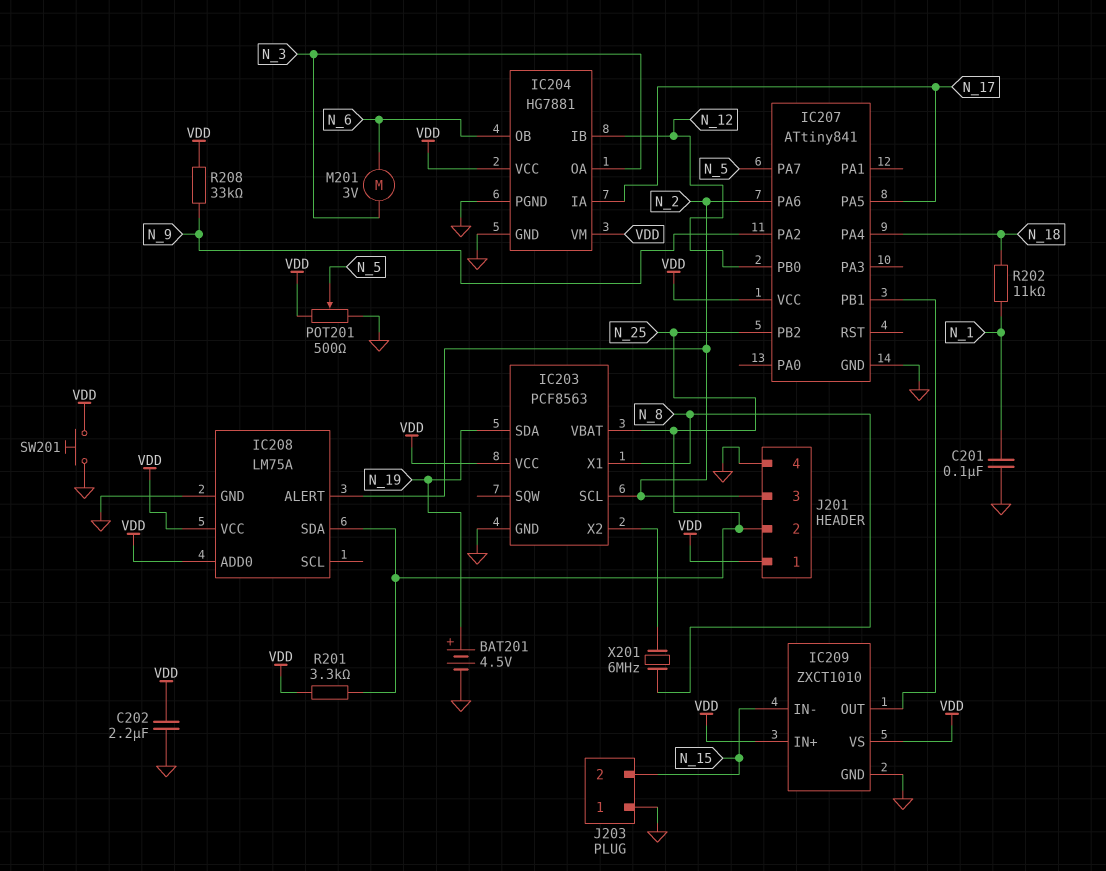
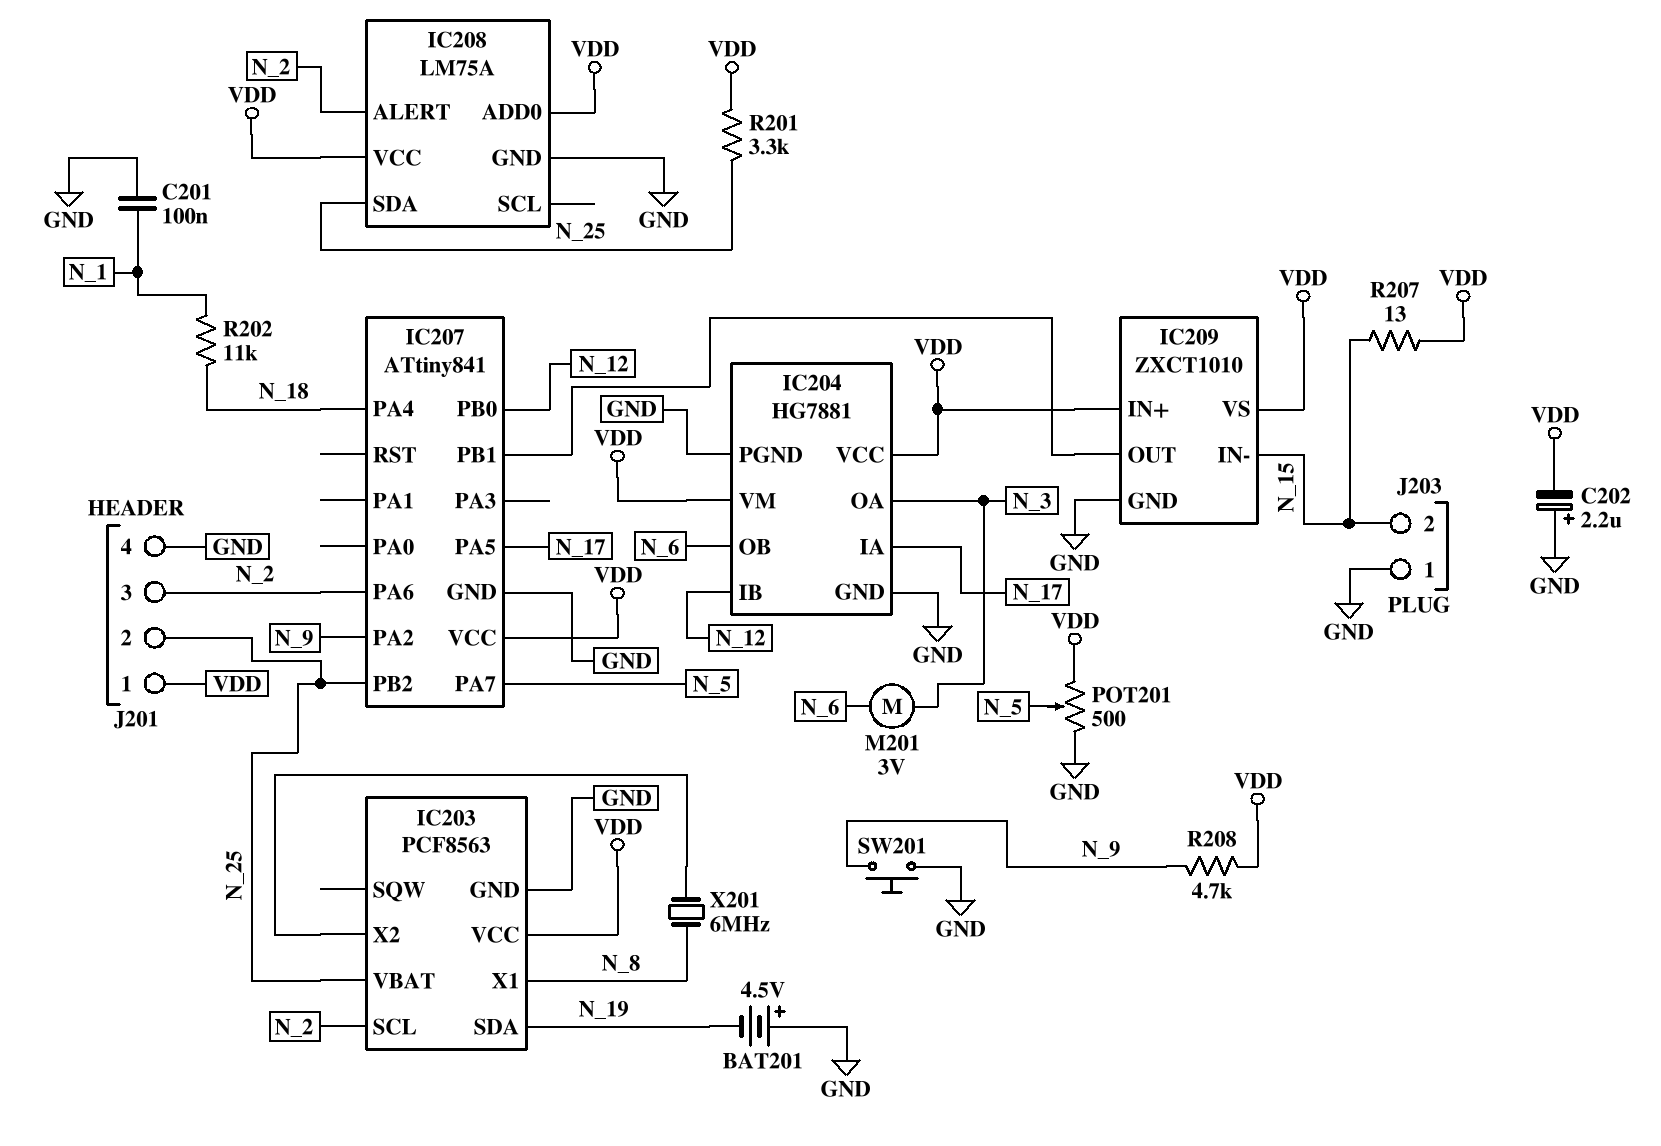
BAT201: 4.5V (plus N_19, minus GND) -> 4.5V (plus GND, minus N_19)
C202: 2.2uF (GND, VDD) -> 2.2uF (plus GND, minus VDD)
R207: none -> 13 (N_15, VDD)
R208: 33k (N_9, VDD) -> 4.7k (N_9, VDD)
SW201: button (GND, VDD) -> button (GND, N_9)

